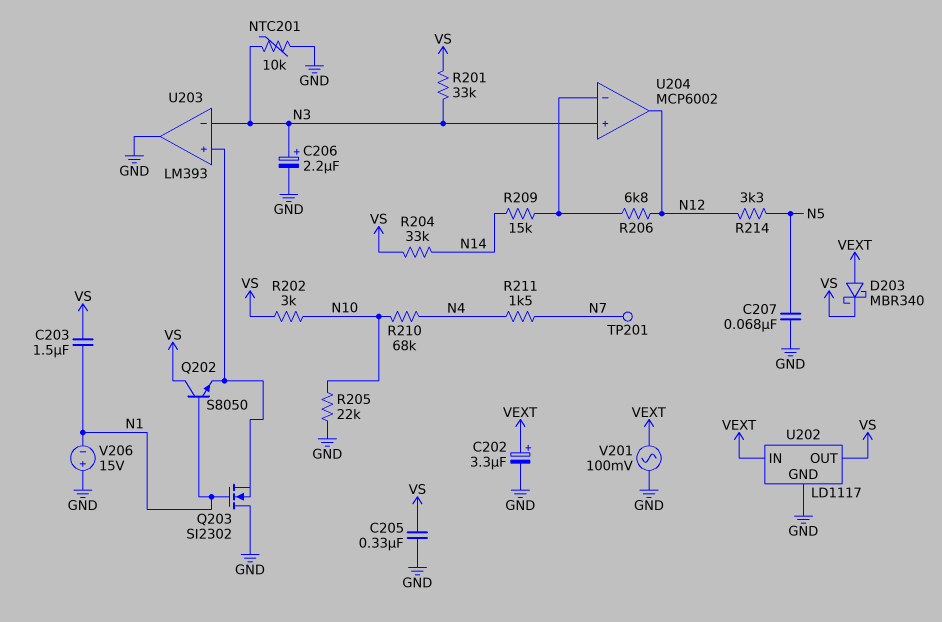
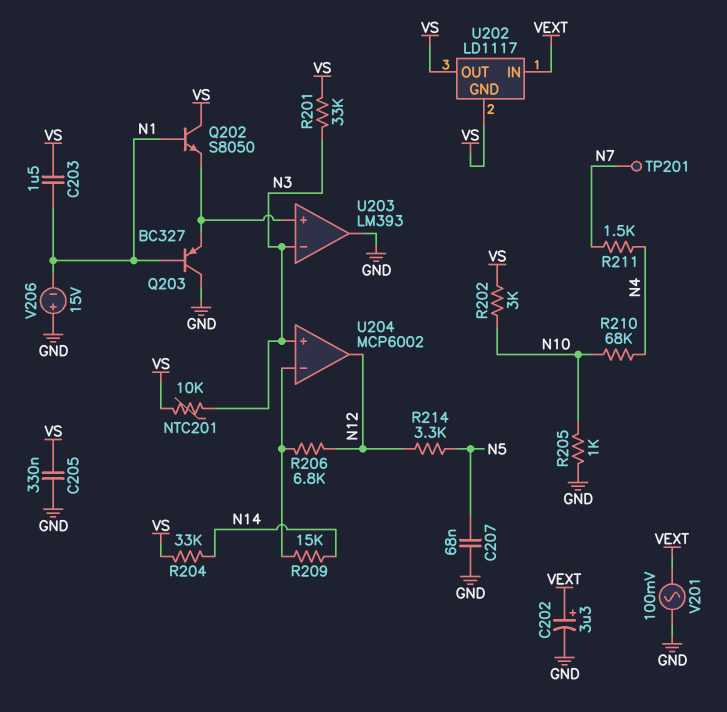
C206: 2.2uF (plus N3, minus GND) -> none
D203: schottky MBR340 (A VEXT, K VS) -> none
NTC201: 10k (GND, N3) -> 10k (N3, VS)
Q203: NMOS SI2302 (G N1, D GND, S U203/in+) -> PNP BC327 (B N1, C GND, E U203/in+)
R205: 22k (GND, N10) -> 1k (GND, N10)
U202 pin GND: GND -> VS

